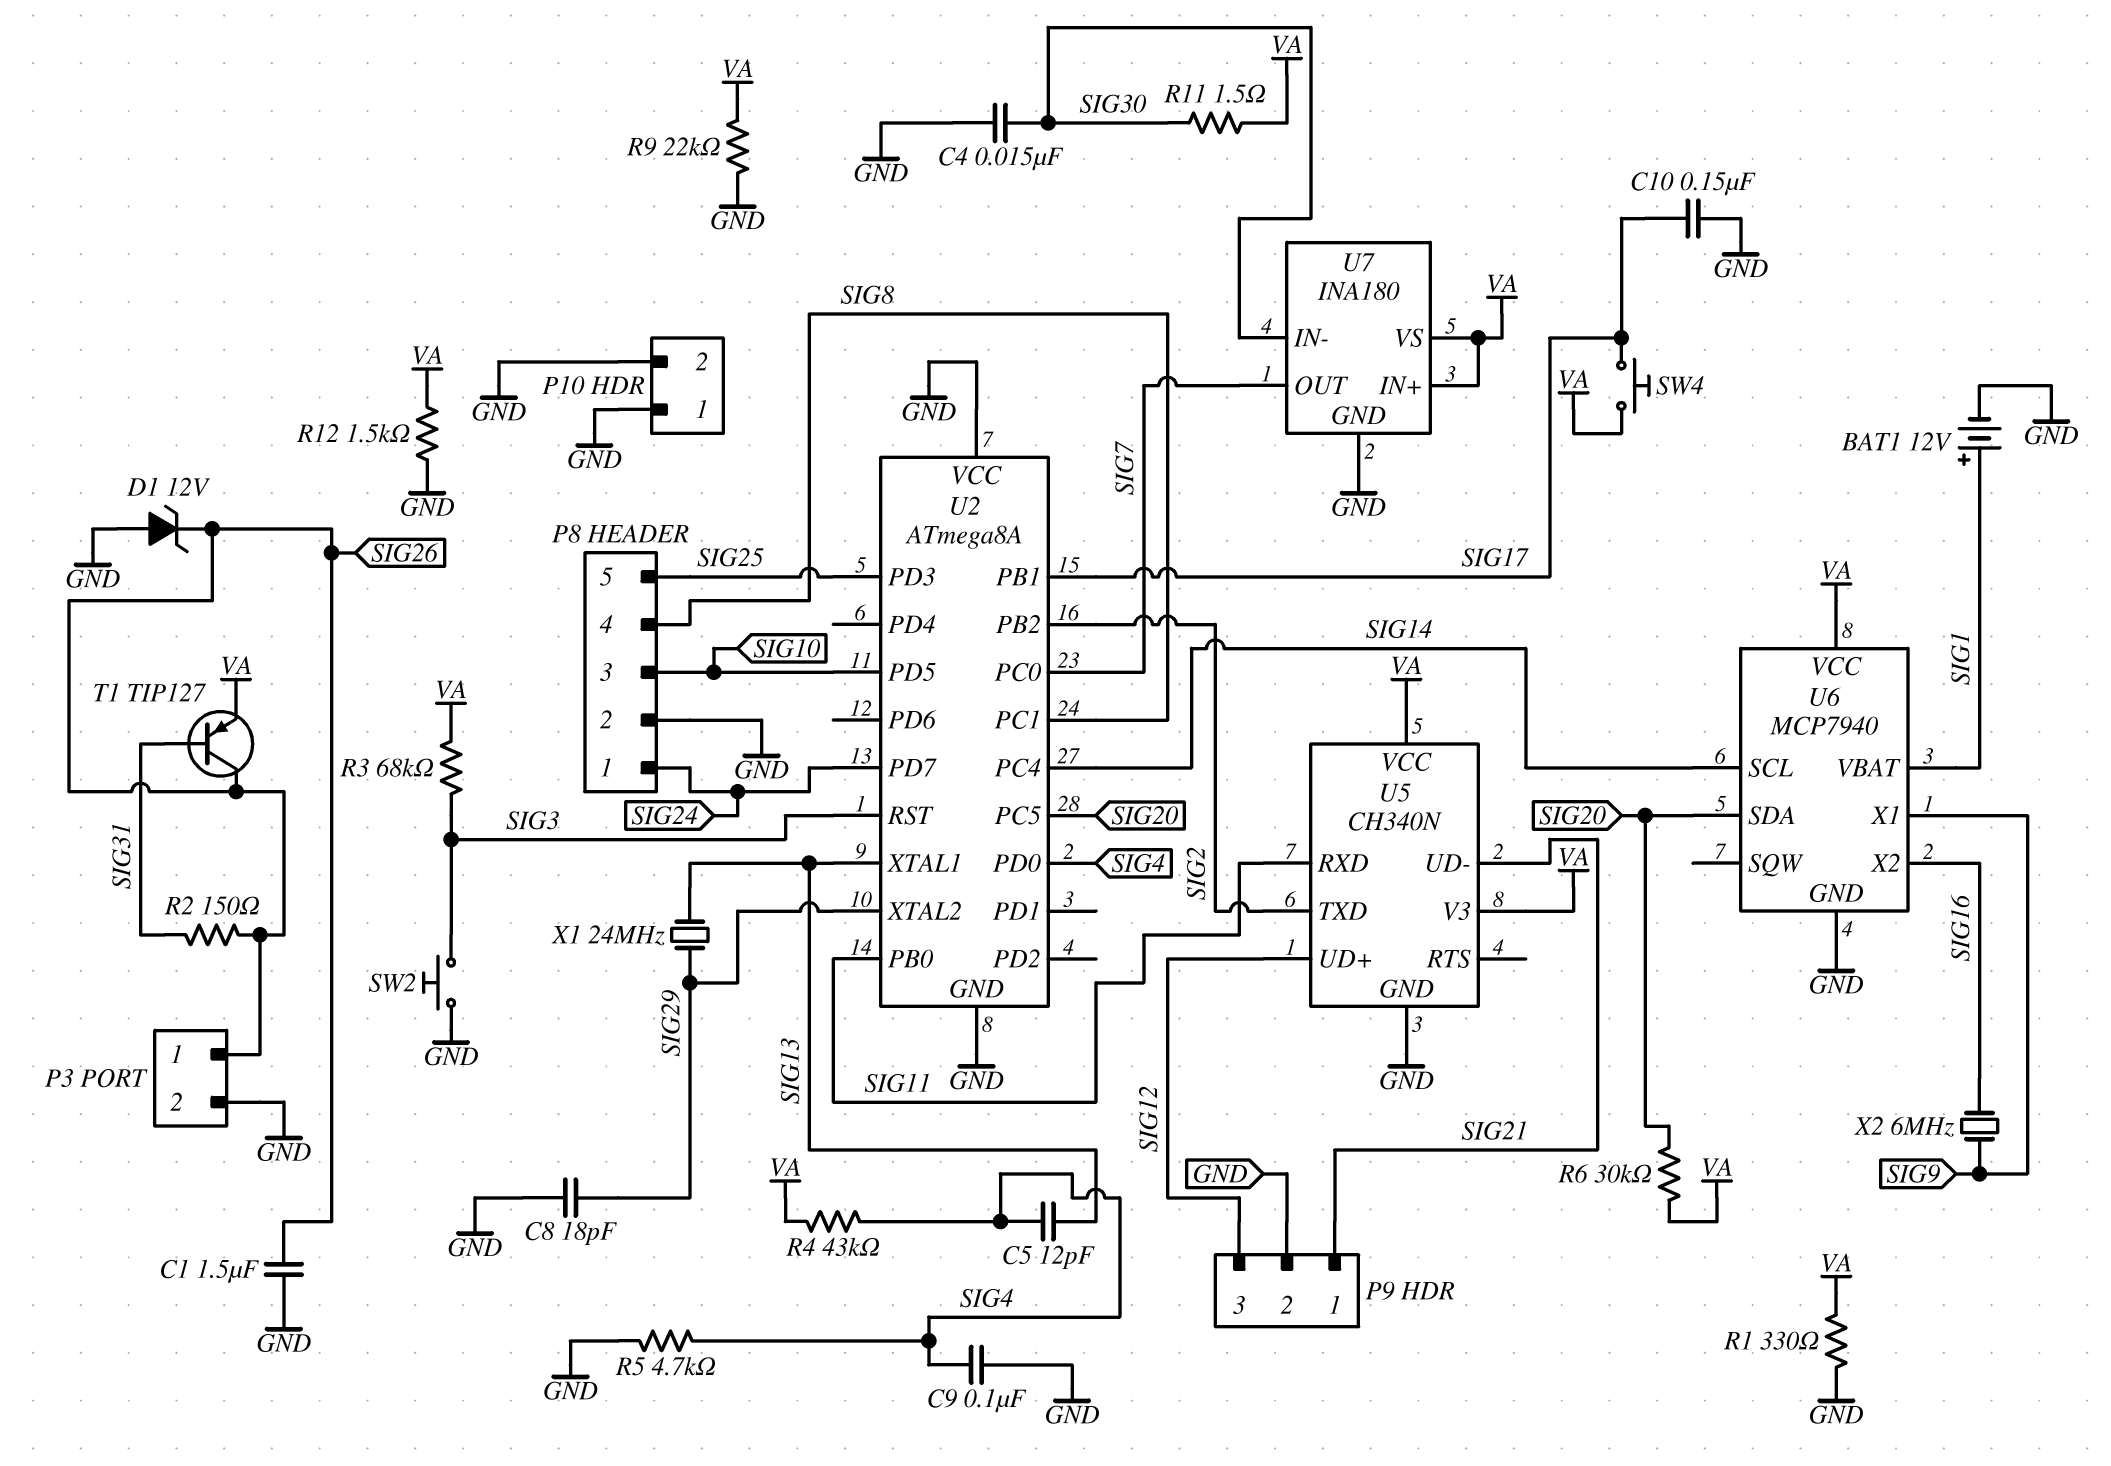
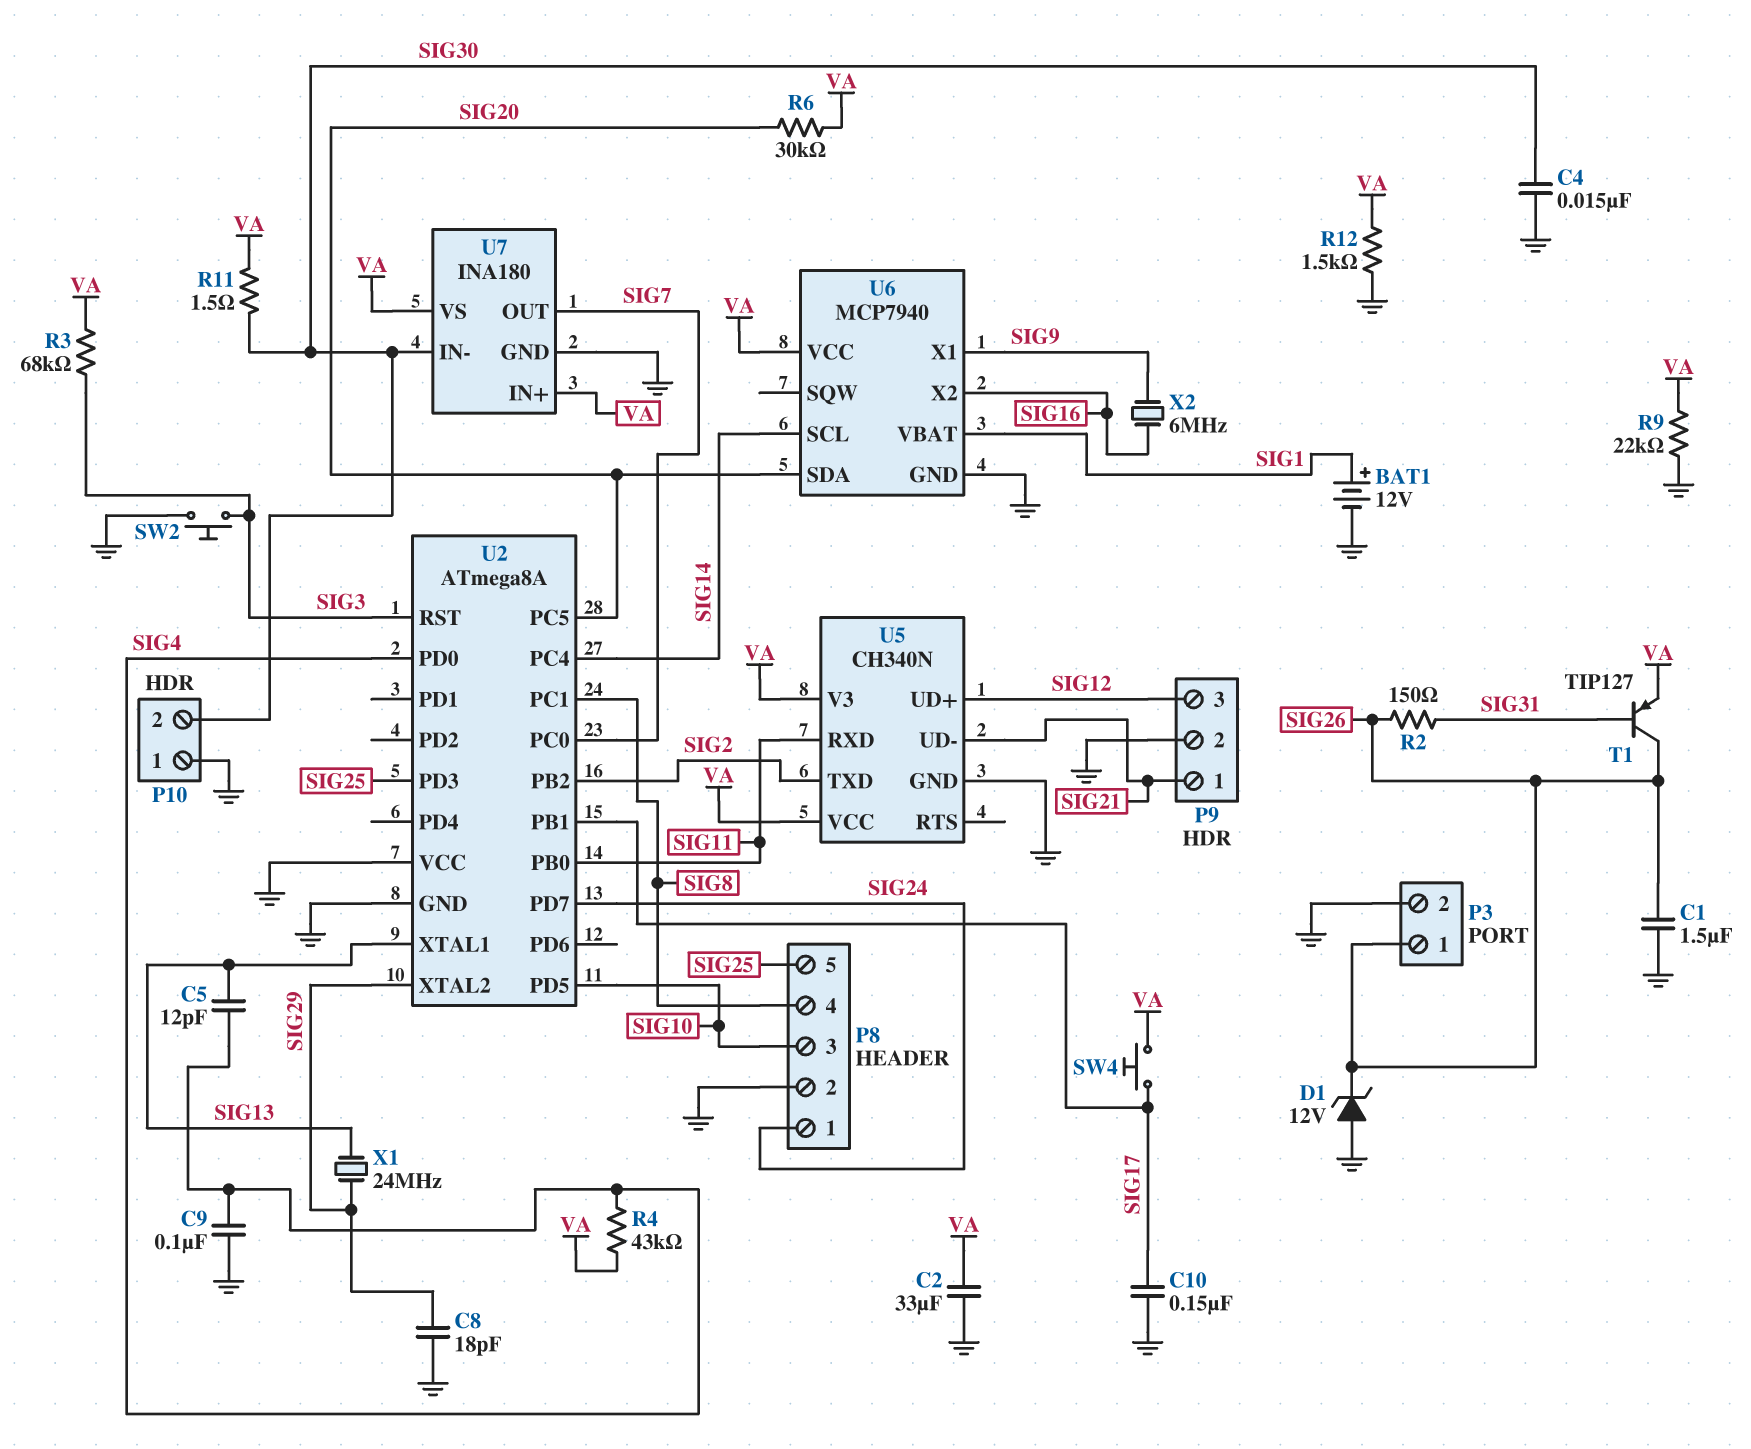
C2: none -> 33uF (GND, VA)
P10 pin 2: GND -> SIG30
R1: 330 (GND, VA) -> none
R5: 4.7k (GND, SIG4) -> none

